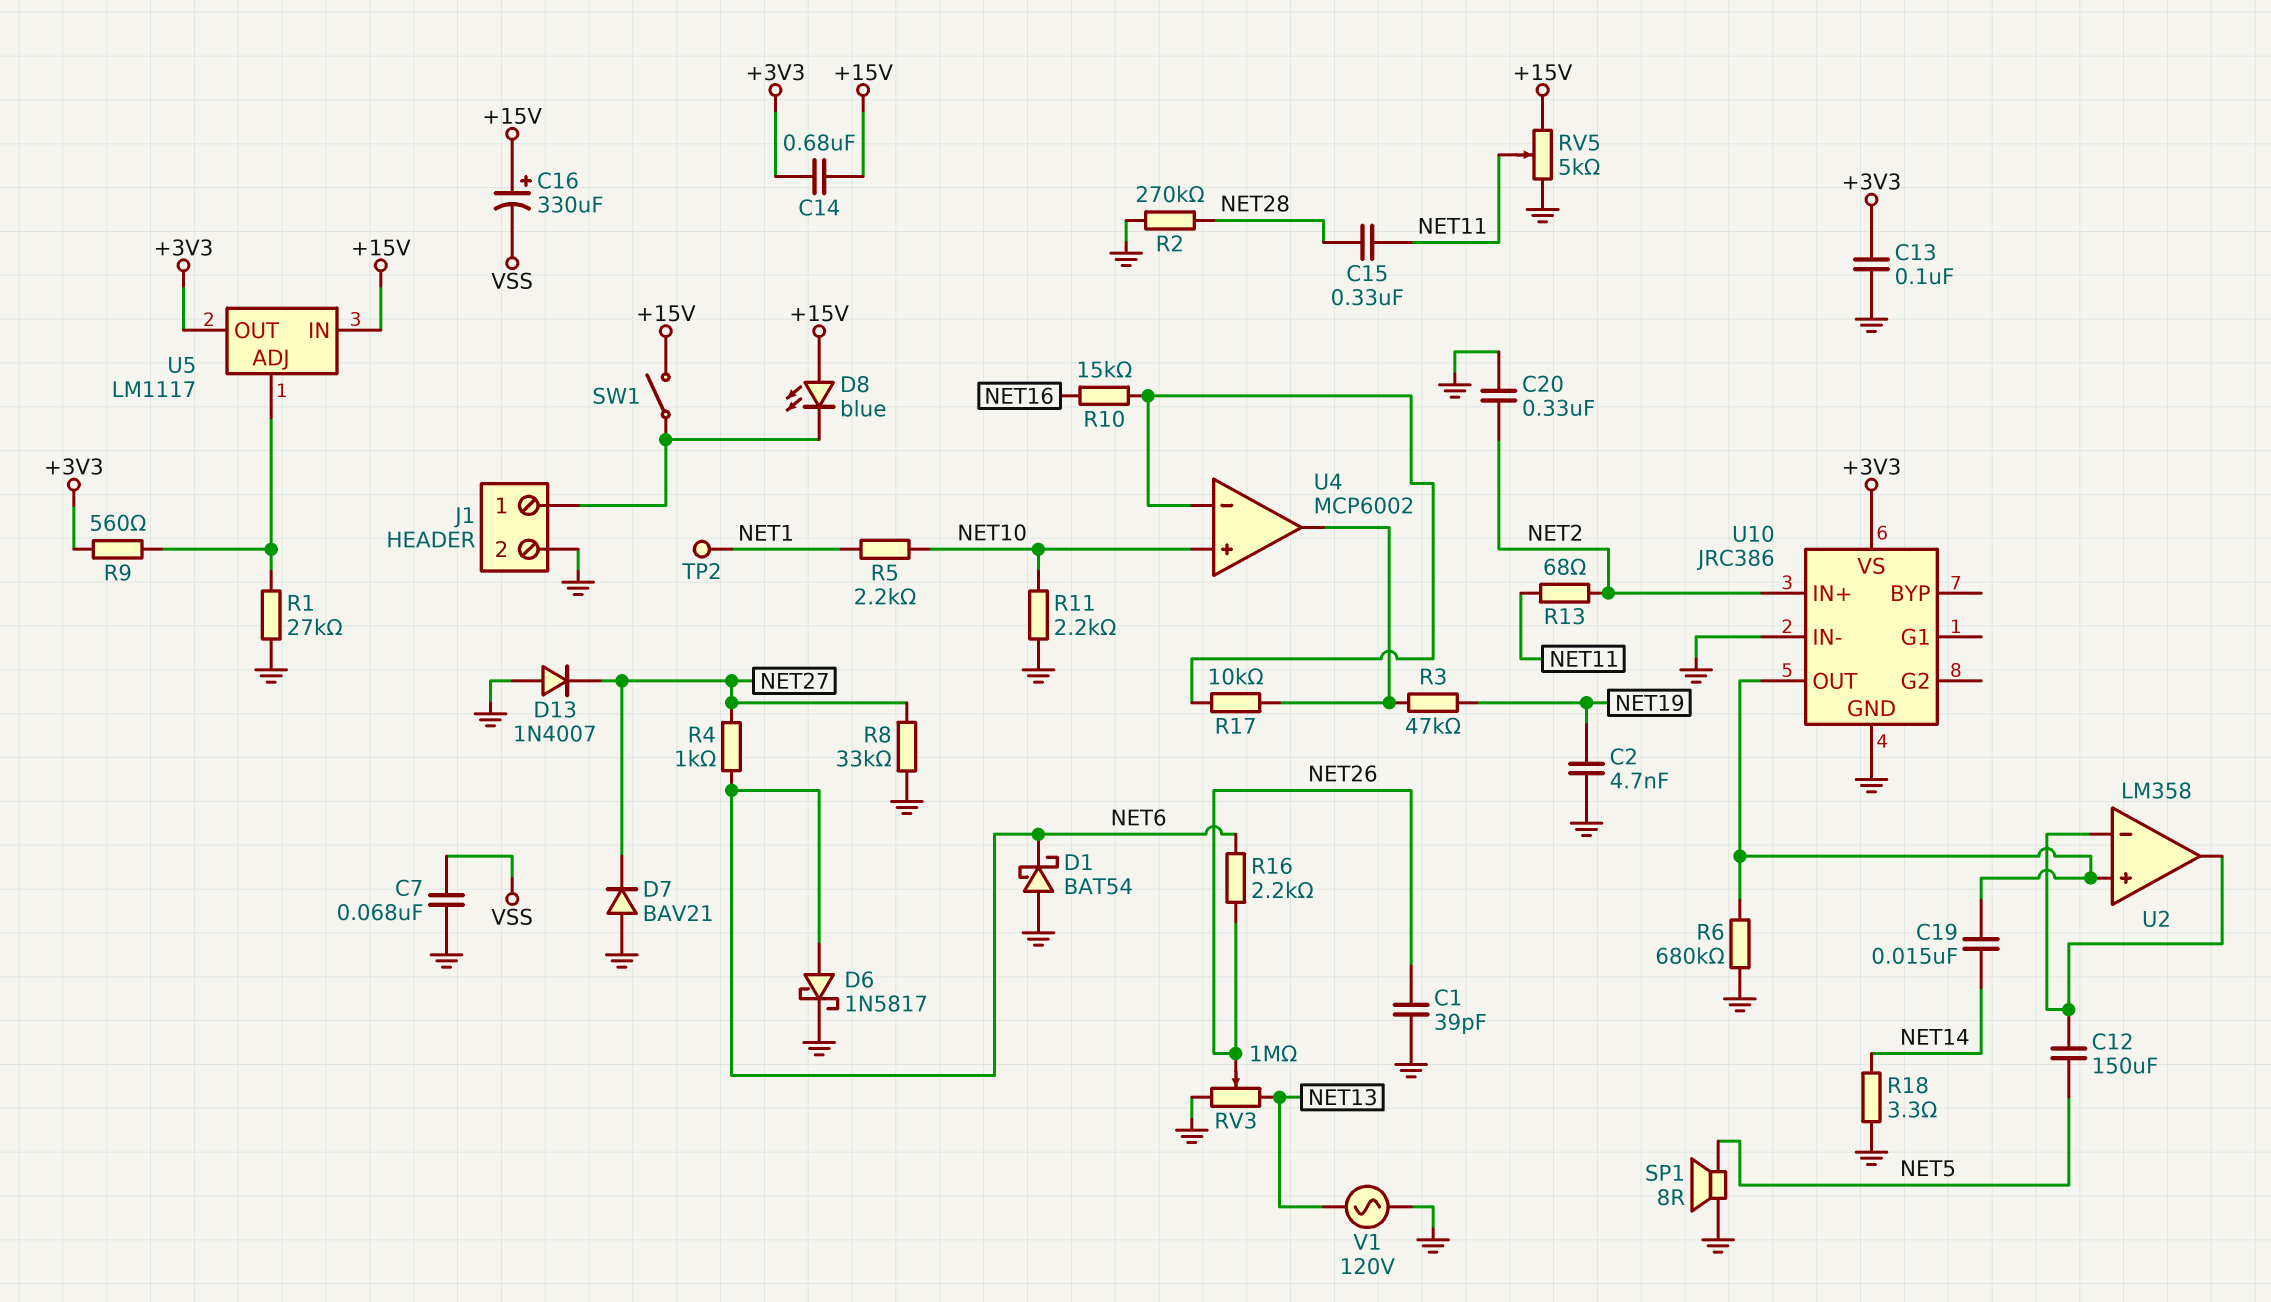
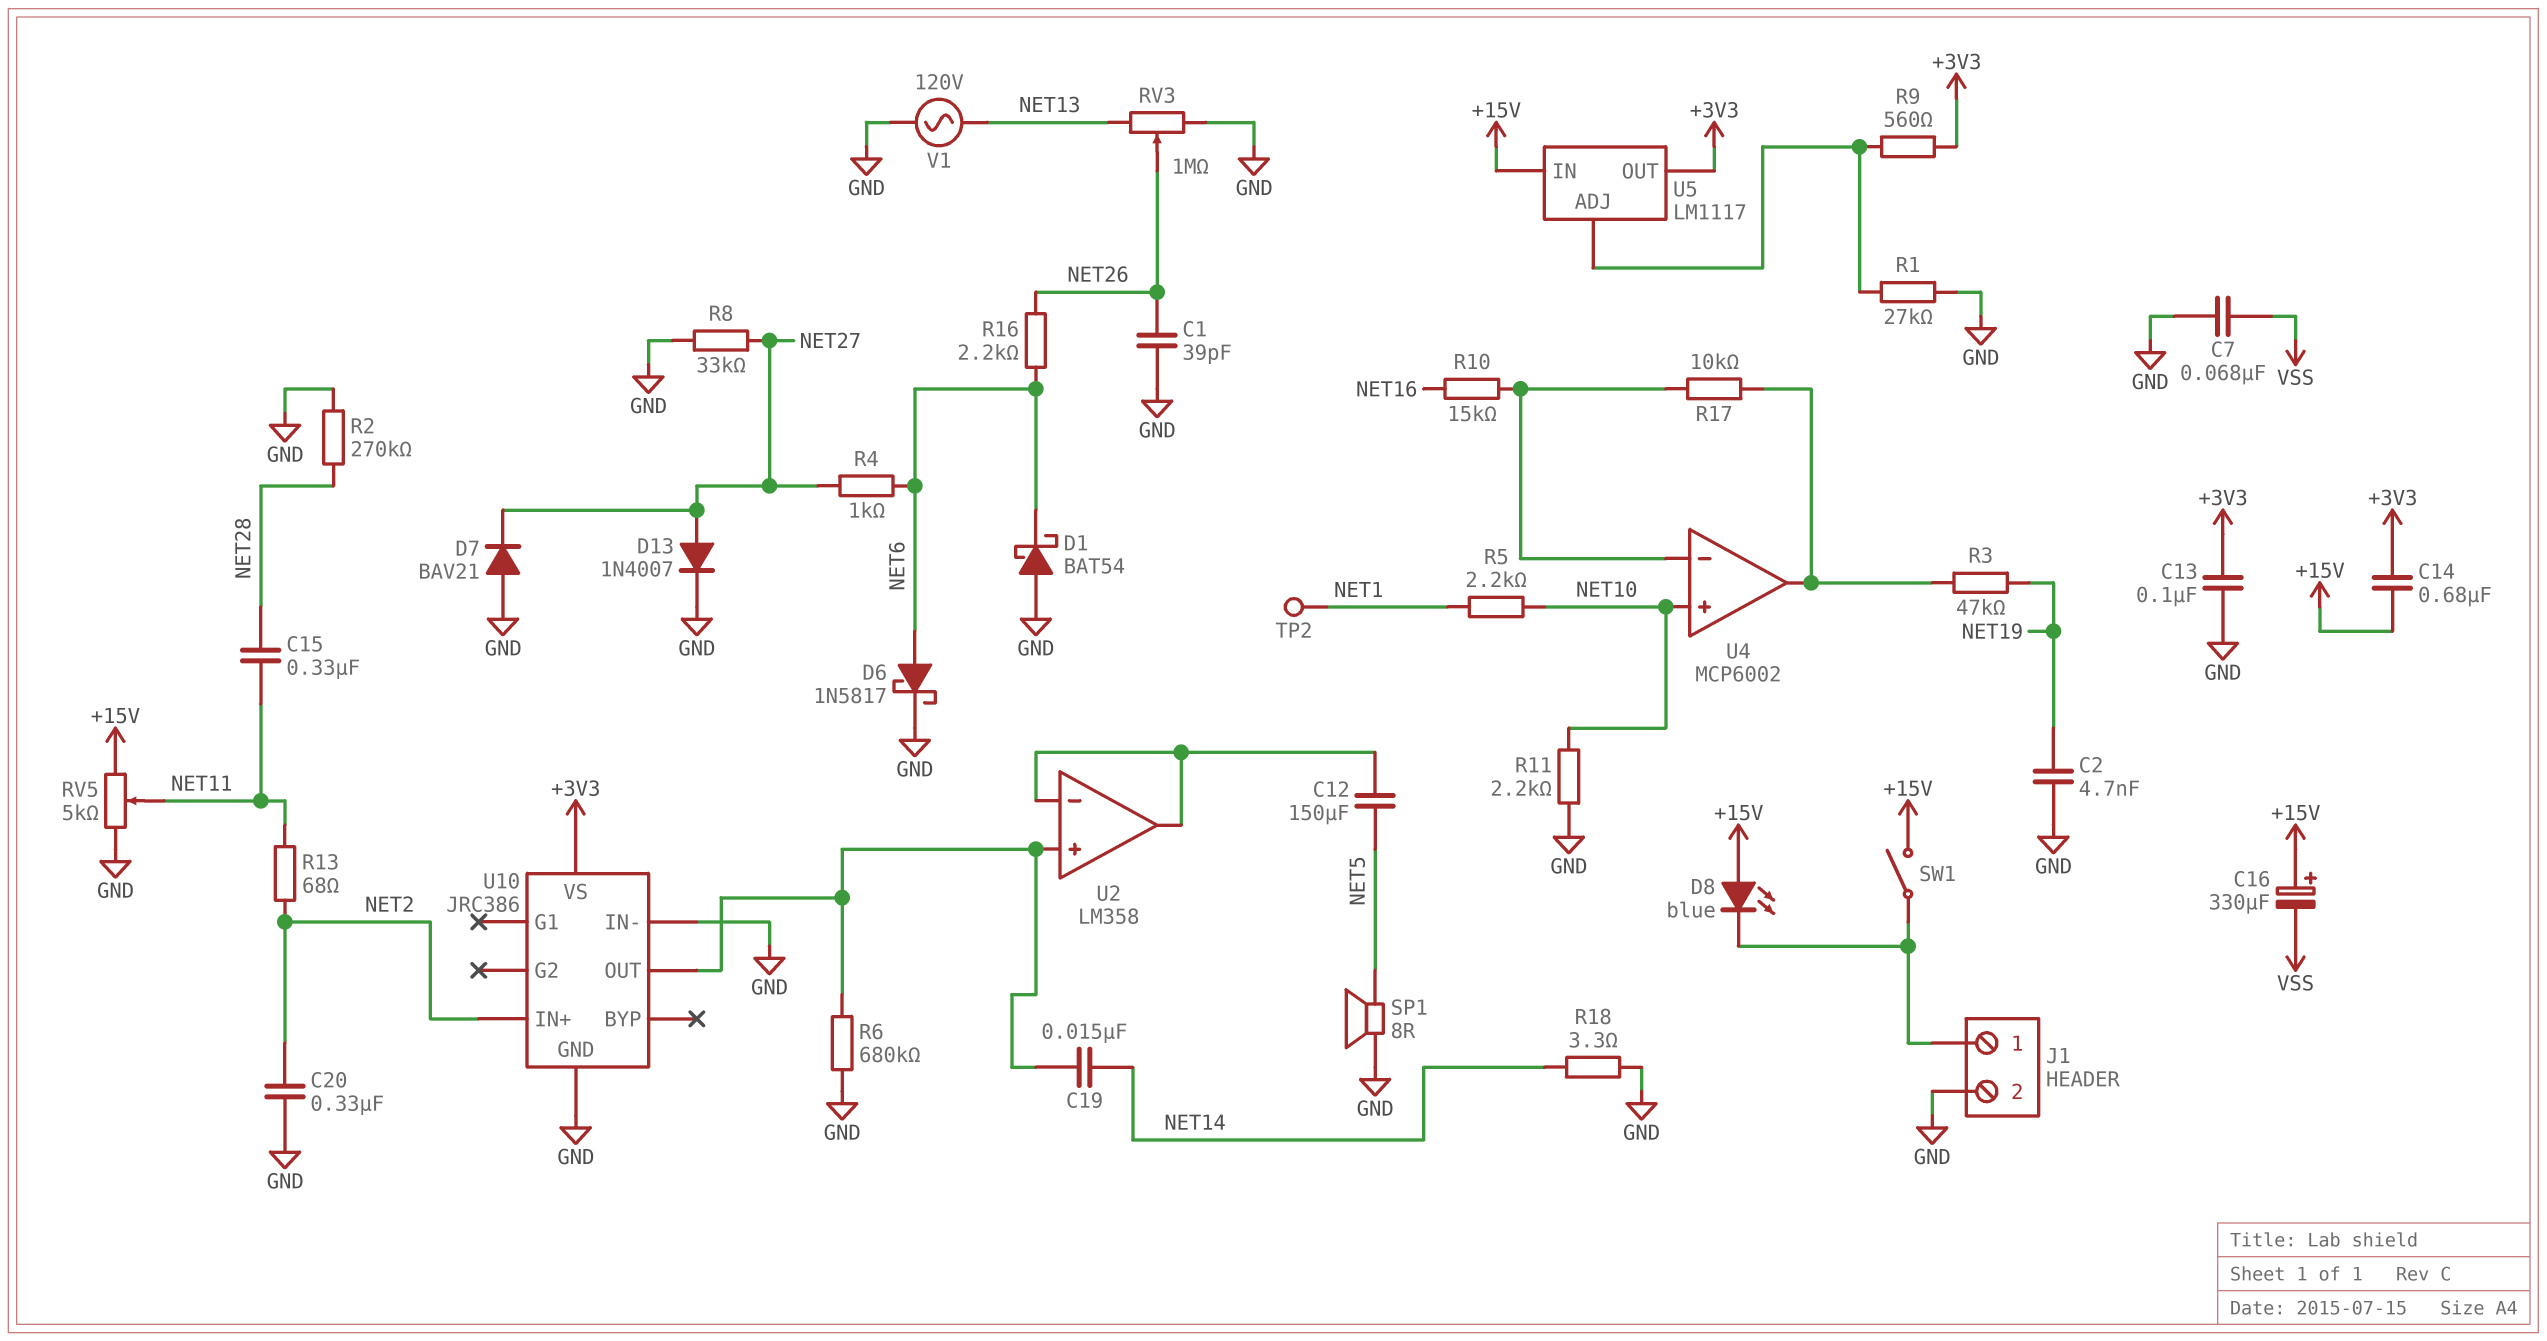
D13: diode 1N4007 (A GND, K NET27) -> diode 1N4007 (A NET27, K GND)

